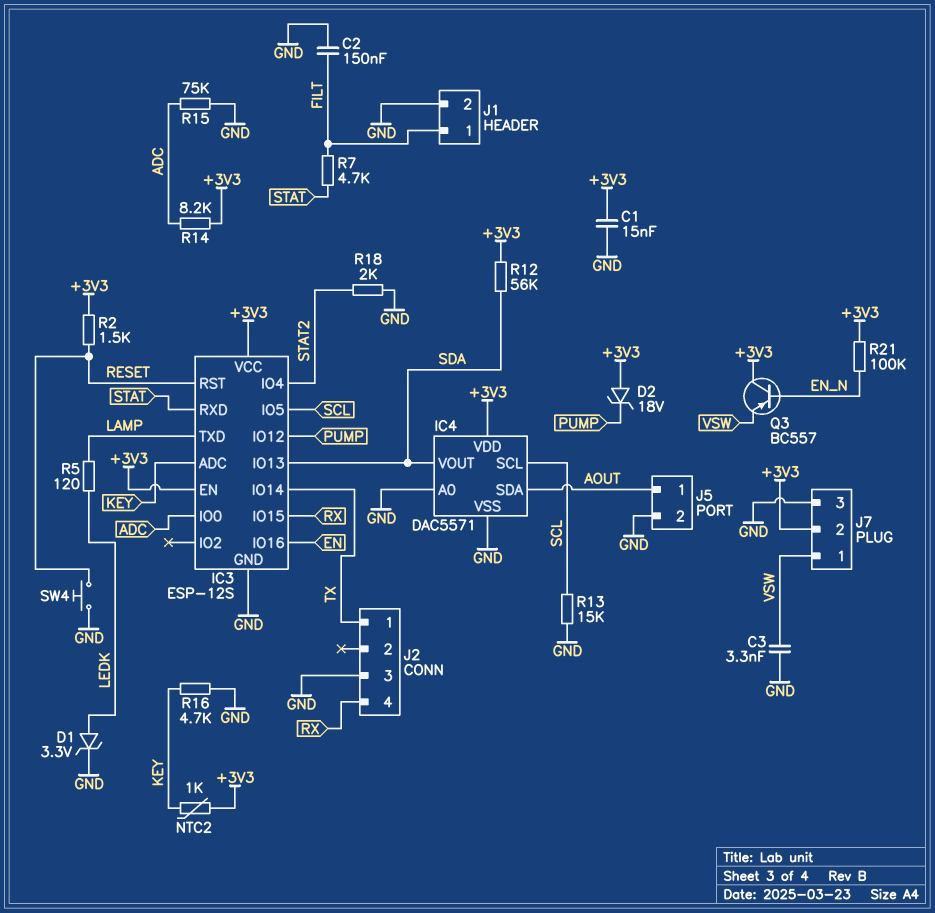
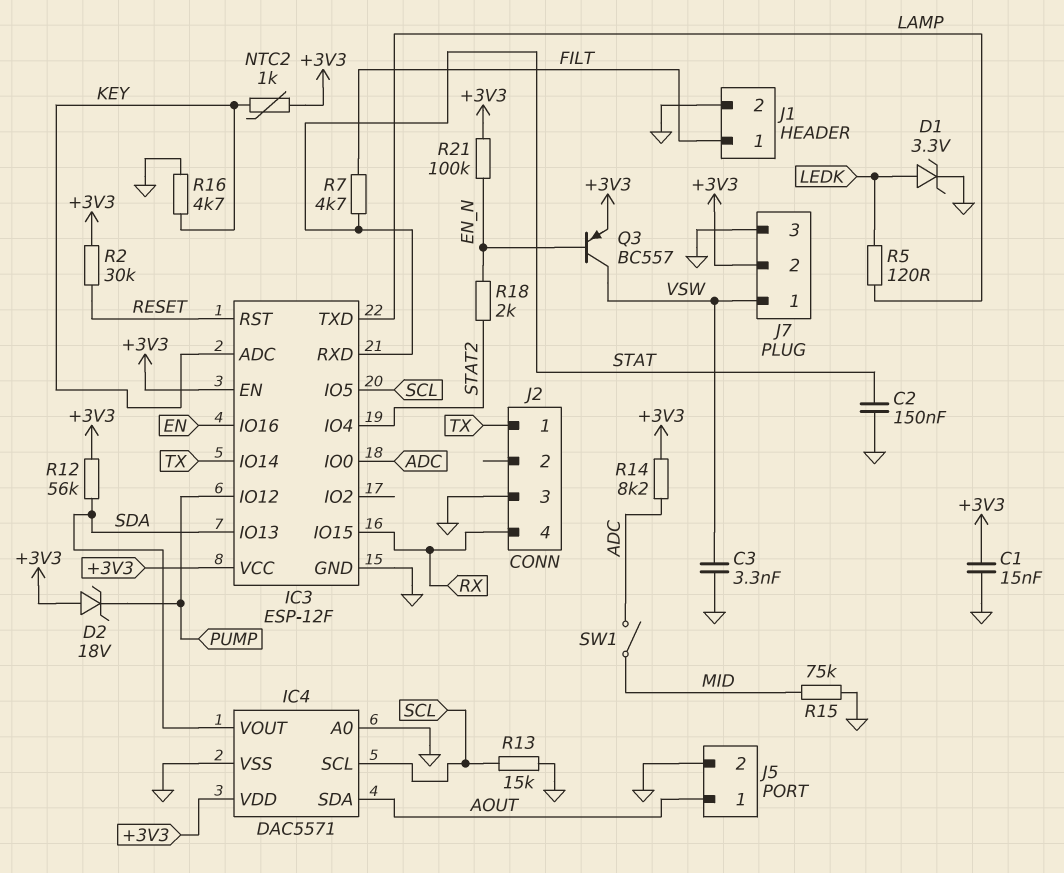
C2: 150nF (FILT, GND) -> 150nF (GND, STAT)
IC3: ESP-12S -> ESP-12F
Q3: PNP BC557 (B EN_N, C +3V3, E VSW) -> PNP BC557 (B EN_N, C VSW, E +3V3)
R2: 1.5k (+3V3, RESET) -> 30k (+3V3, RESET)
R15: 75k (ADC, GND) -> 75k (GND, MID)
R18: 2k (GND, STAT2) -> 2k (EN_N, STAT2)
SW1: none -> switch (ADC, MID)
SW4: button (GND, RESET) -> none

